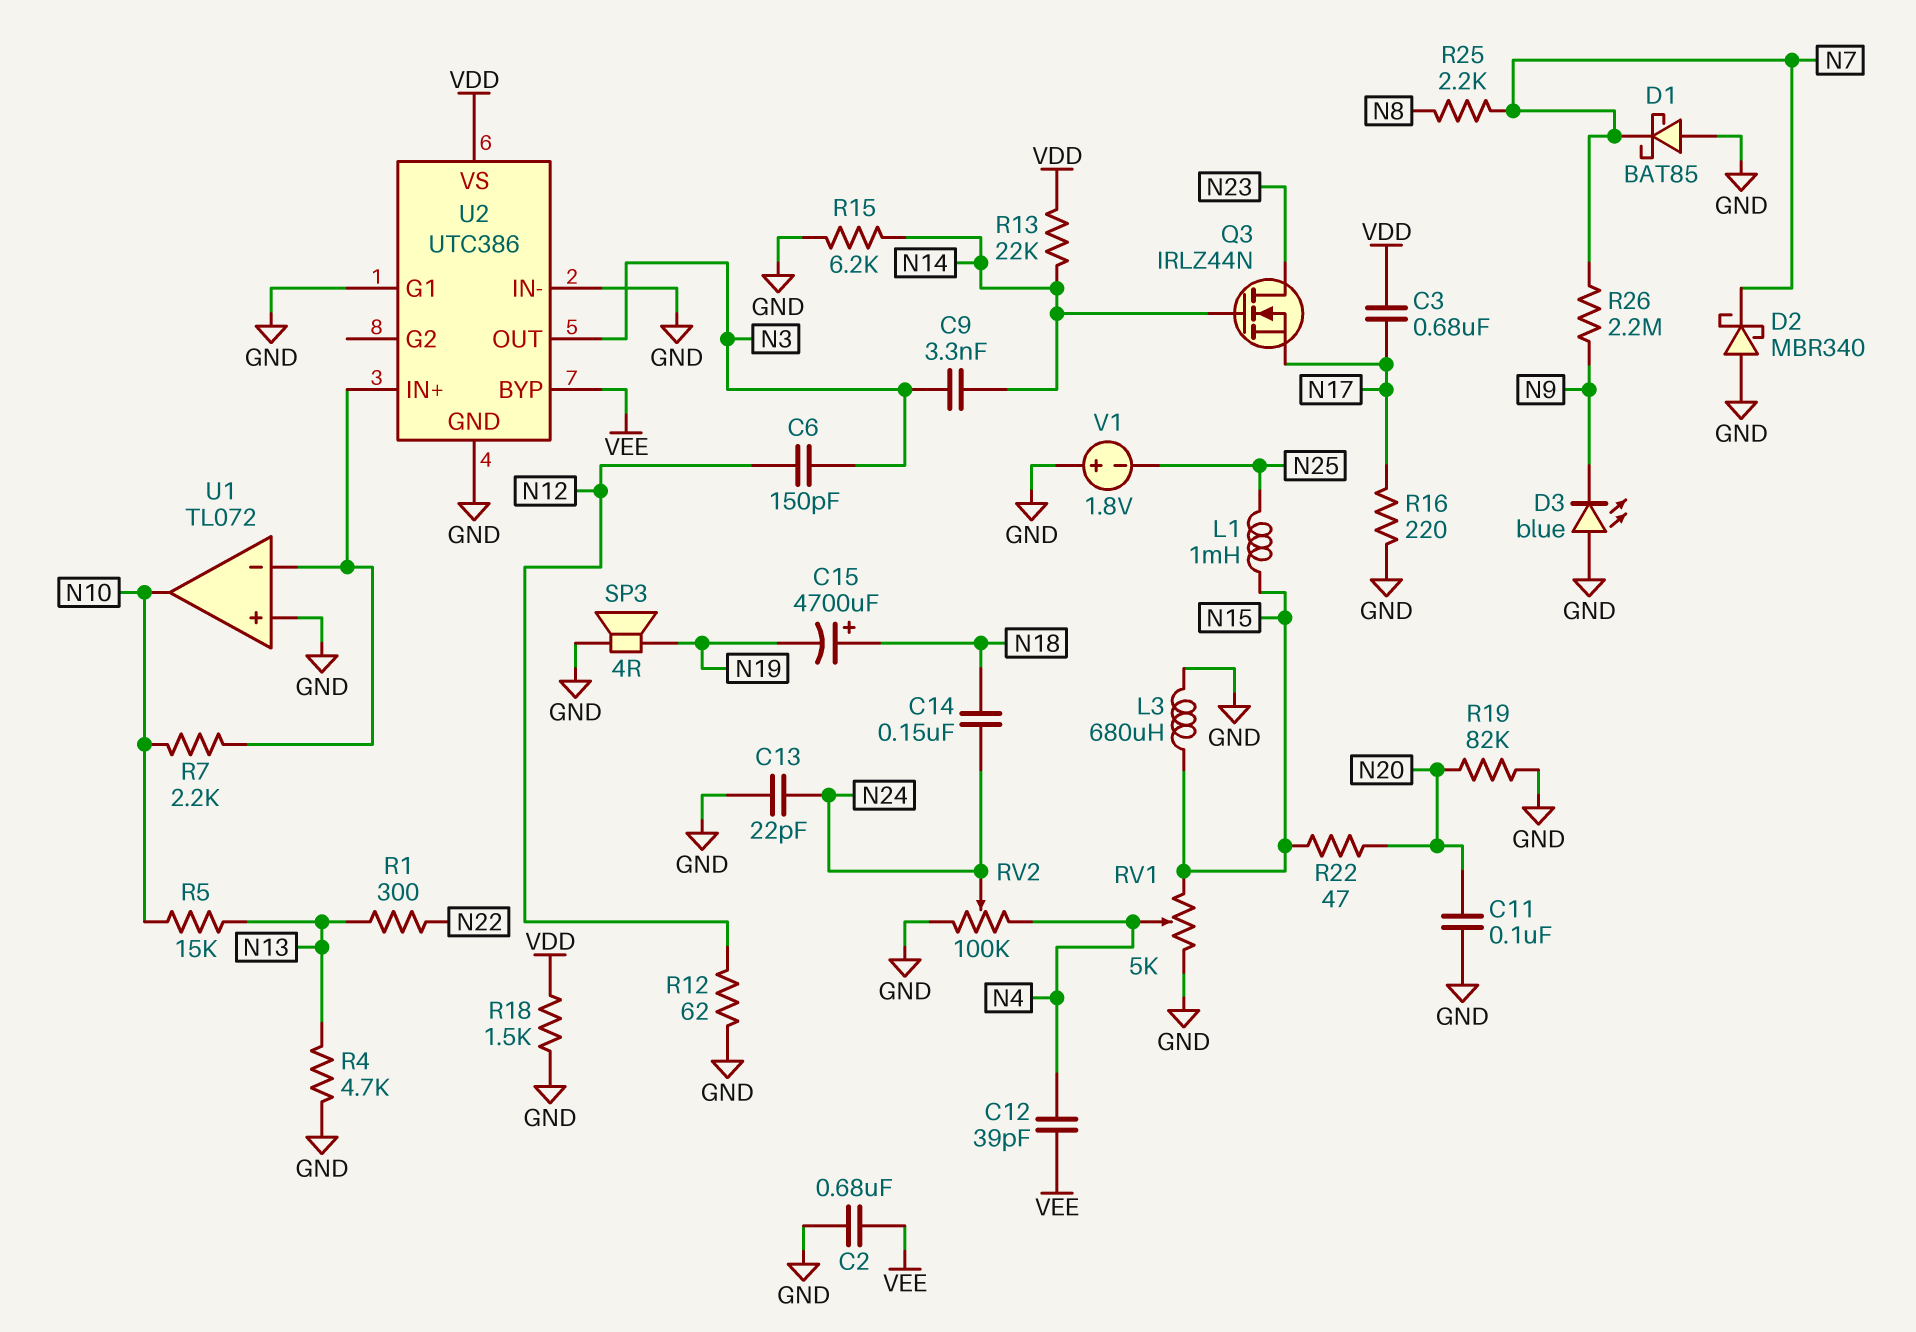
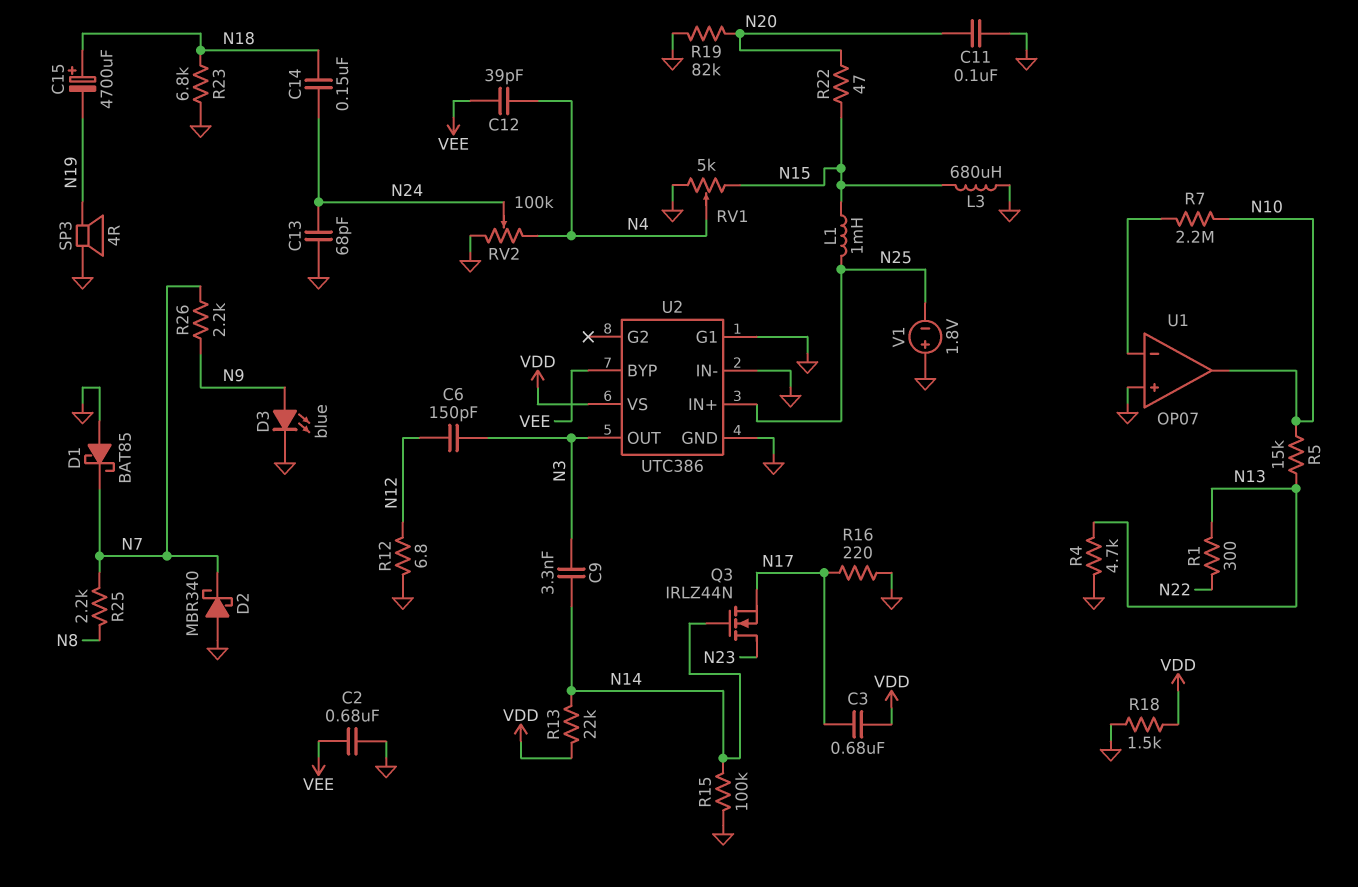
C13: 22pF (GND, N24) -> 68pF (GND, N24)
D3: LED blue (A GND, K N9) -> LED blue (A N9, K GND)
R7: 2.2k (N10, U1/in-) -> 2.2M (N10, U1/in-)
R12: 62 (GND, N12) -> 6.8 (GND, N12)
R15: 6.2k (GND, N14) -> 100k (GND, N14)
R23: none -> 6.8k (GND, N18)
R26: 2.2M (N7, N9) -> 2.2k (N7, N9)
U1: TL072 -> OP07
U2 pin IN+: U1/in- -> N25

